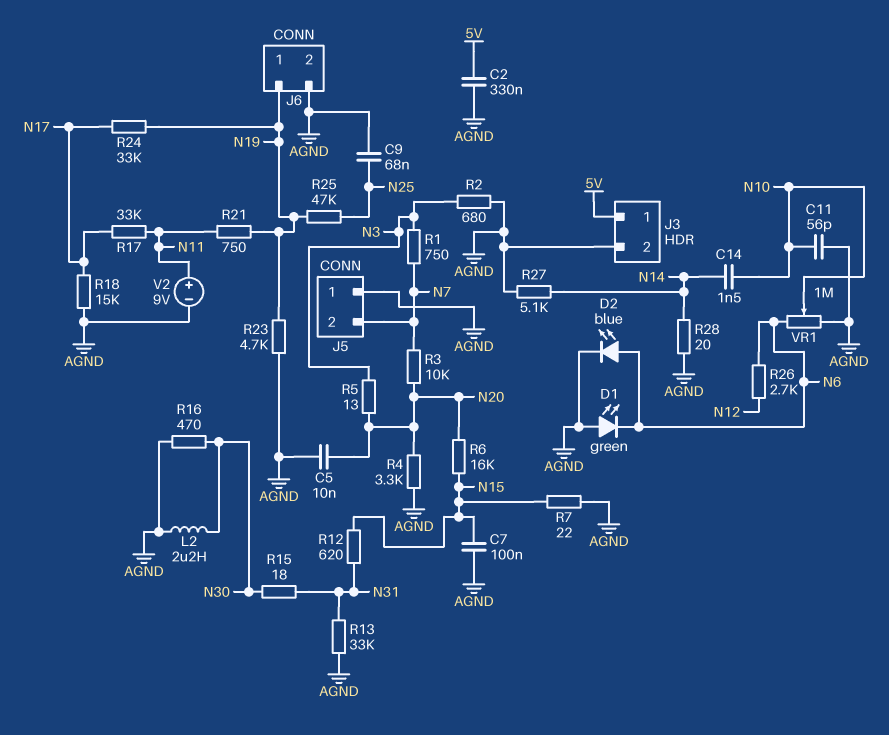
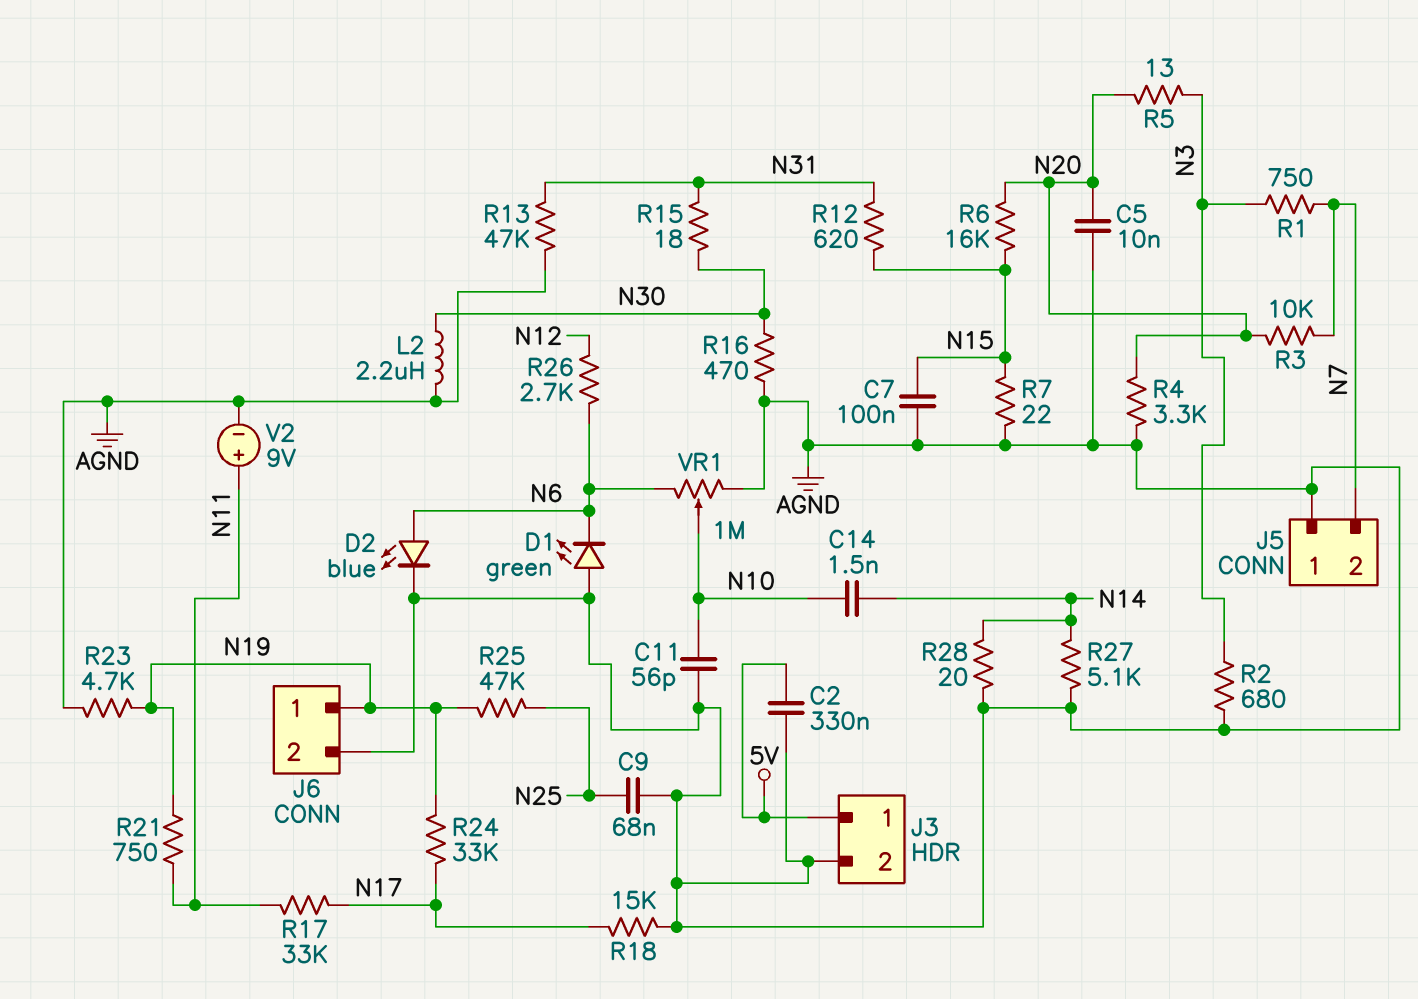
R13: 33k (AGND, N31) -> 47k (AGND, N31)

